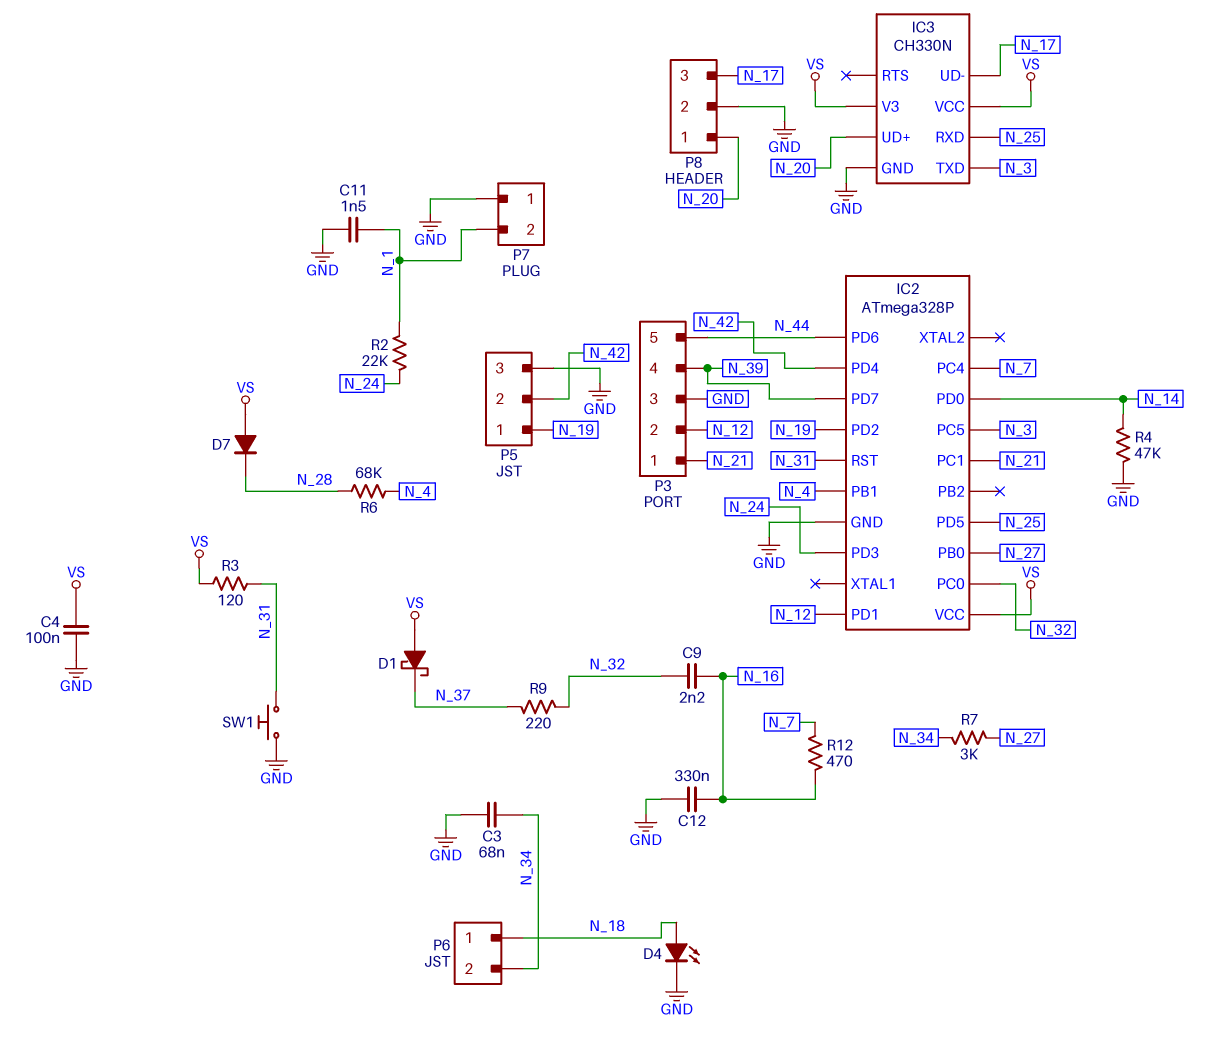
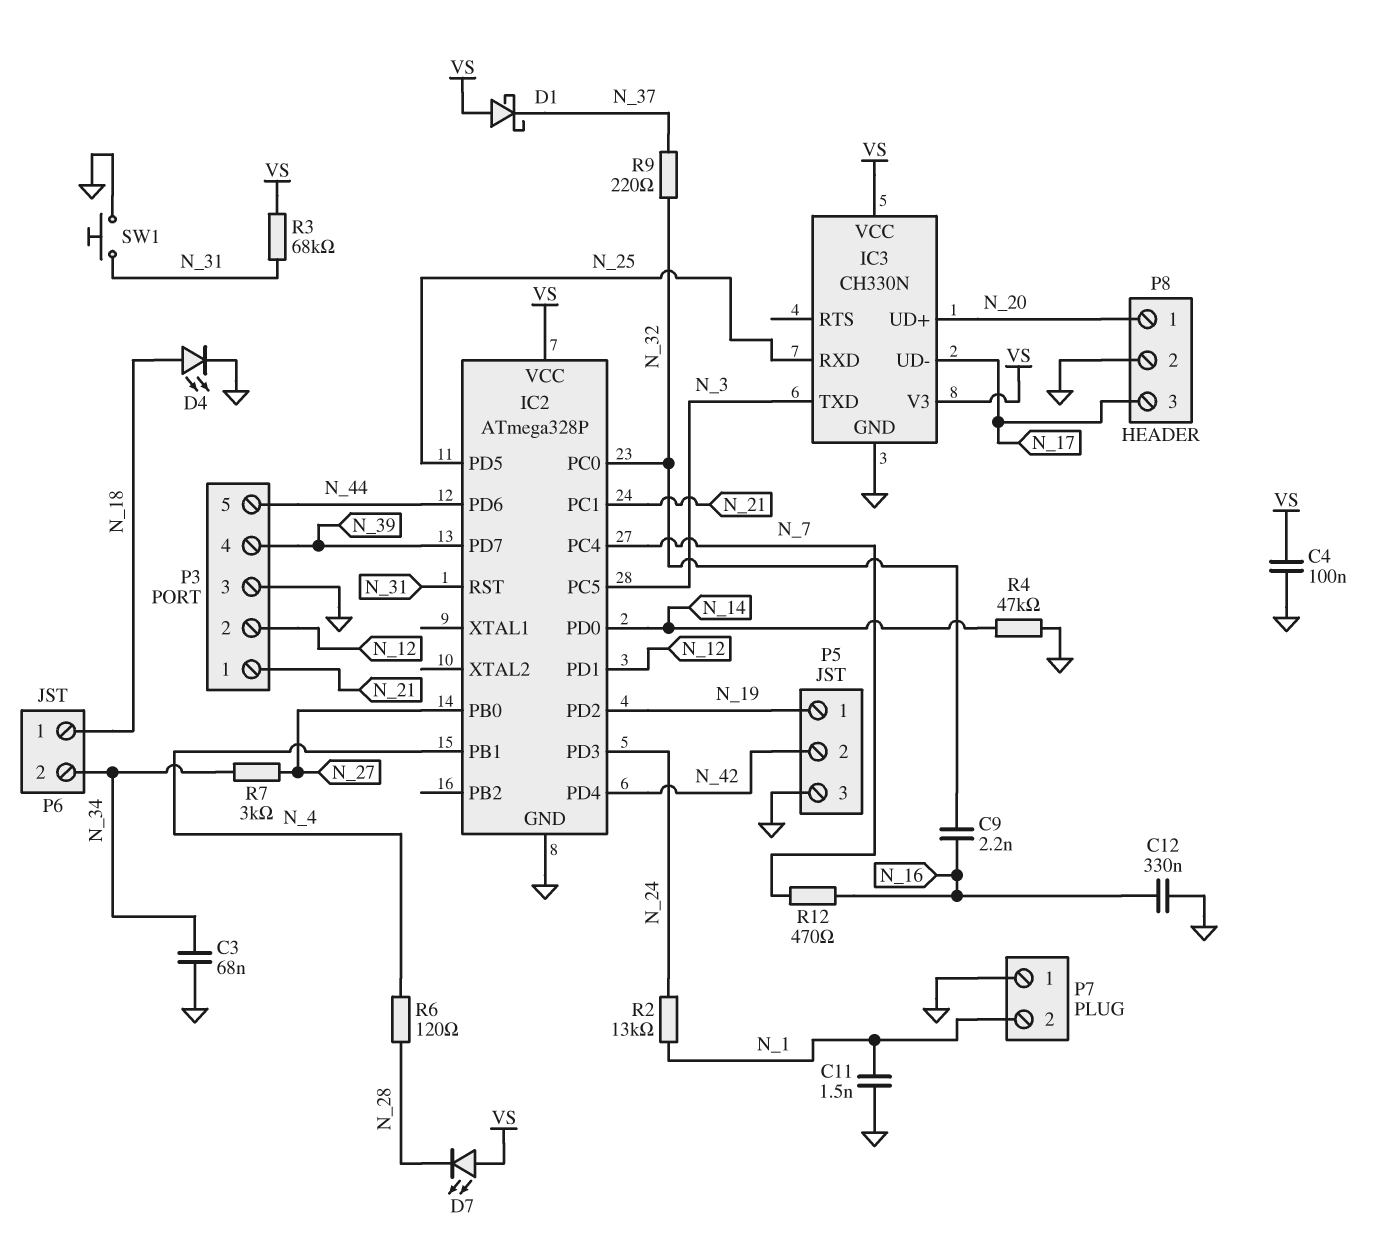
D7: diode (A VS, K N_28) -> LED (A VS, K N_28)
R2: 22k (N_1, N_24) -> 13k (N_1, N_24)
R3: 120 (N_31, VS) -> 68k (N_31, VS)
R6: 68k (N_4, N_28) -> 120 (N_4, N_28)

